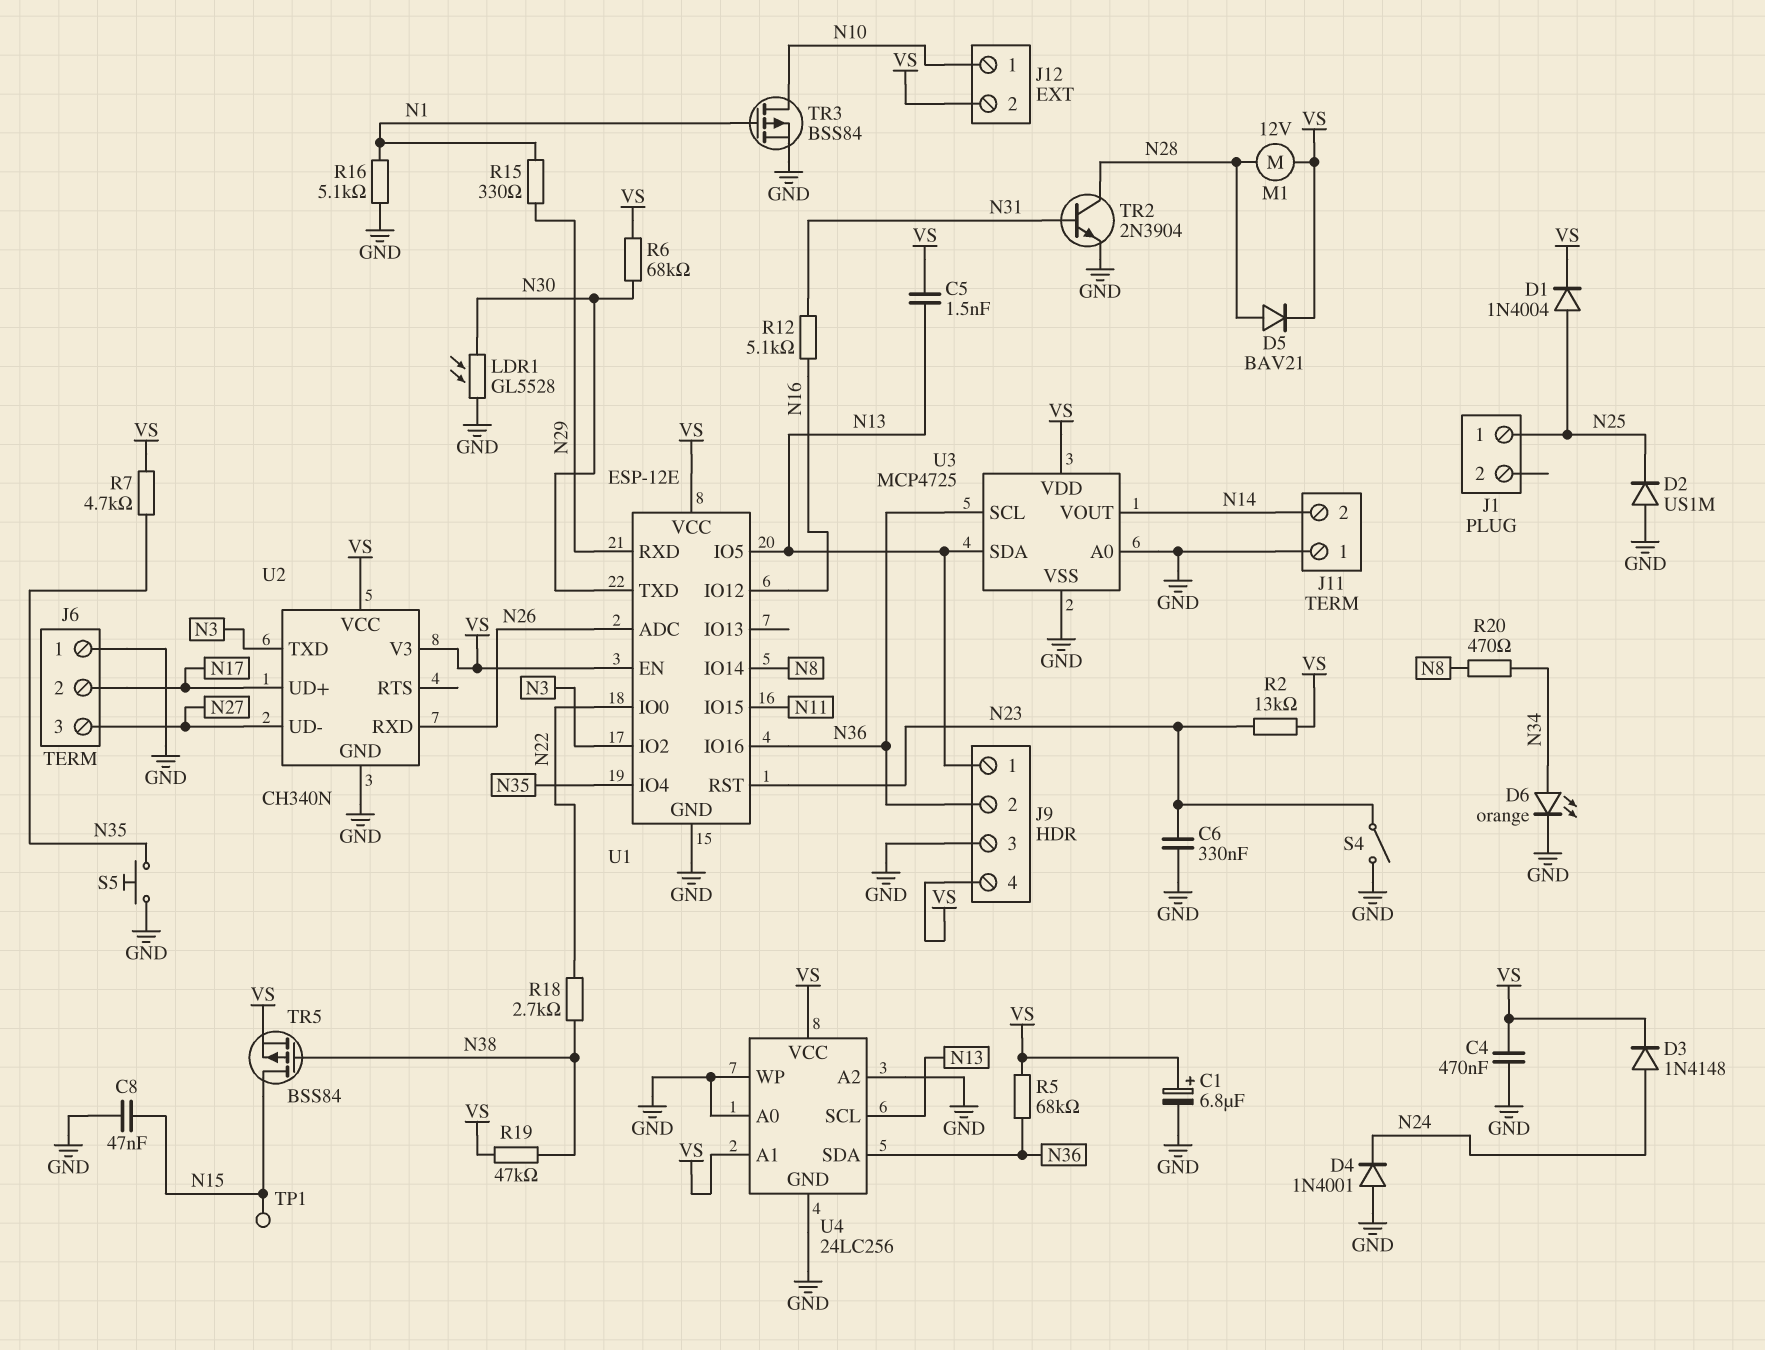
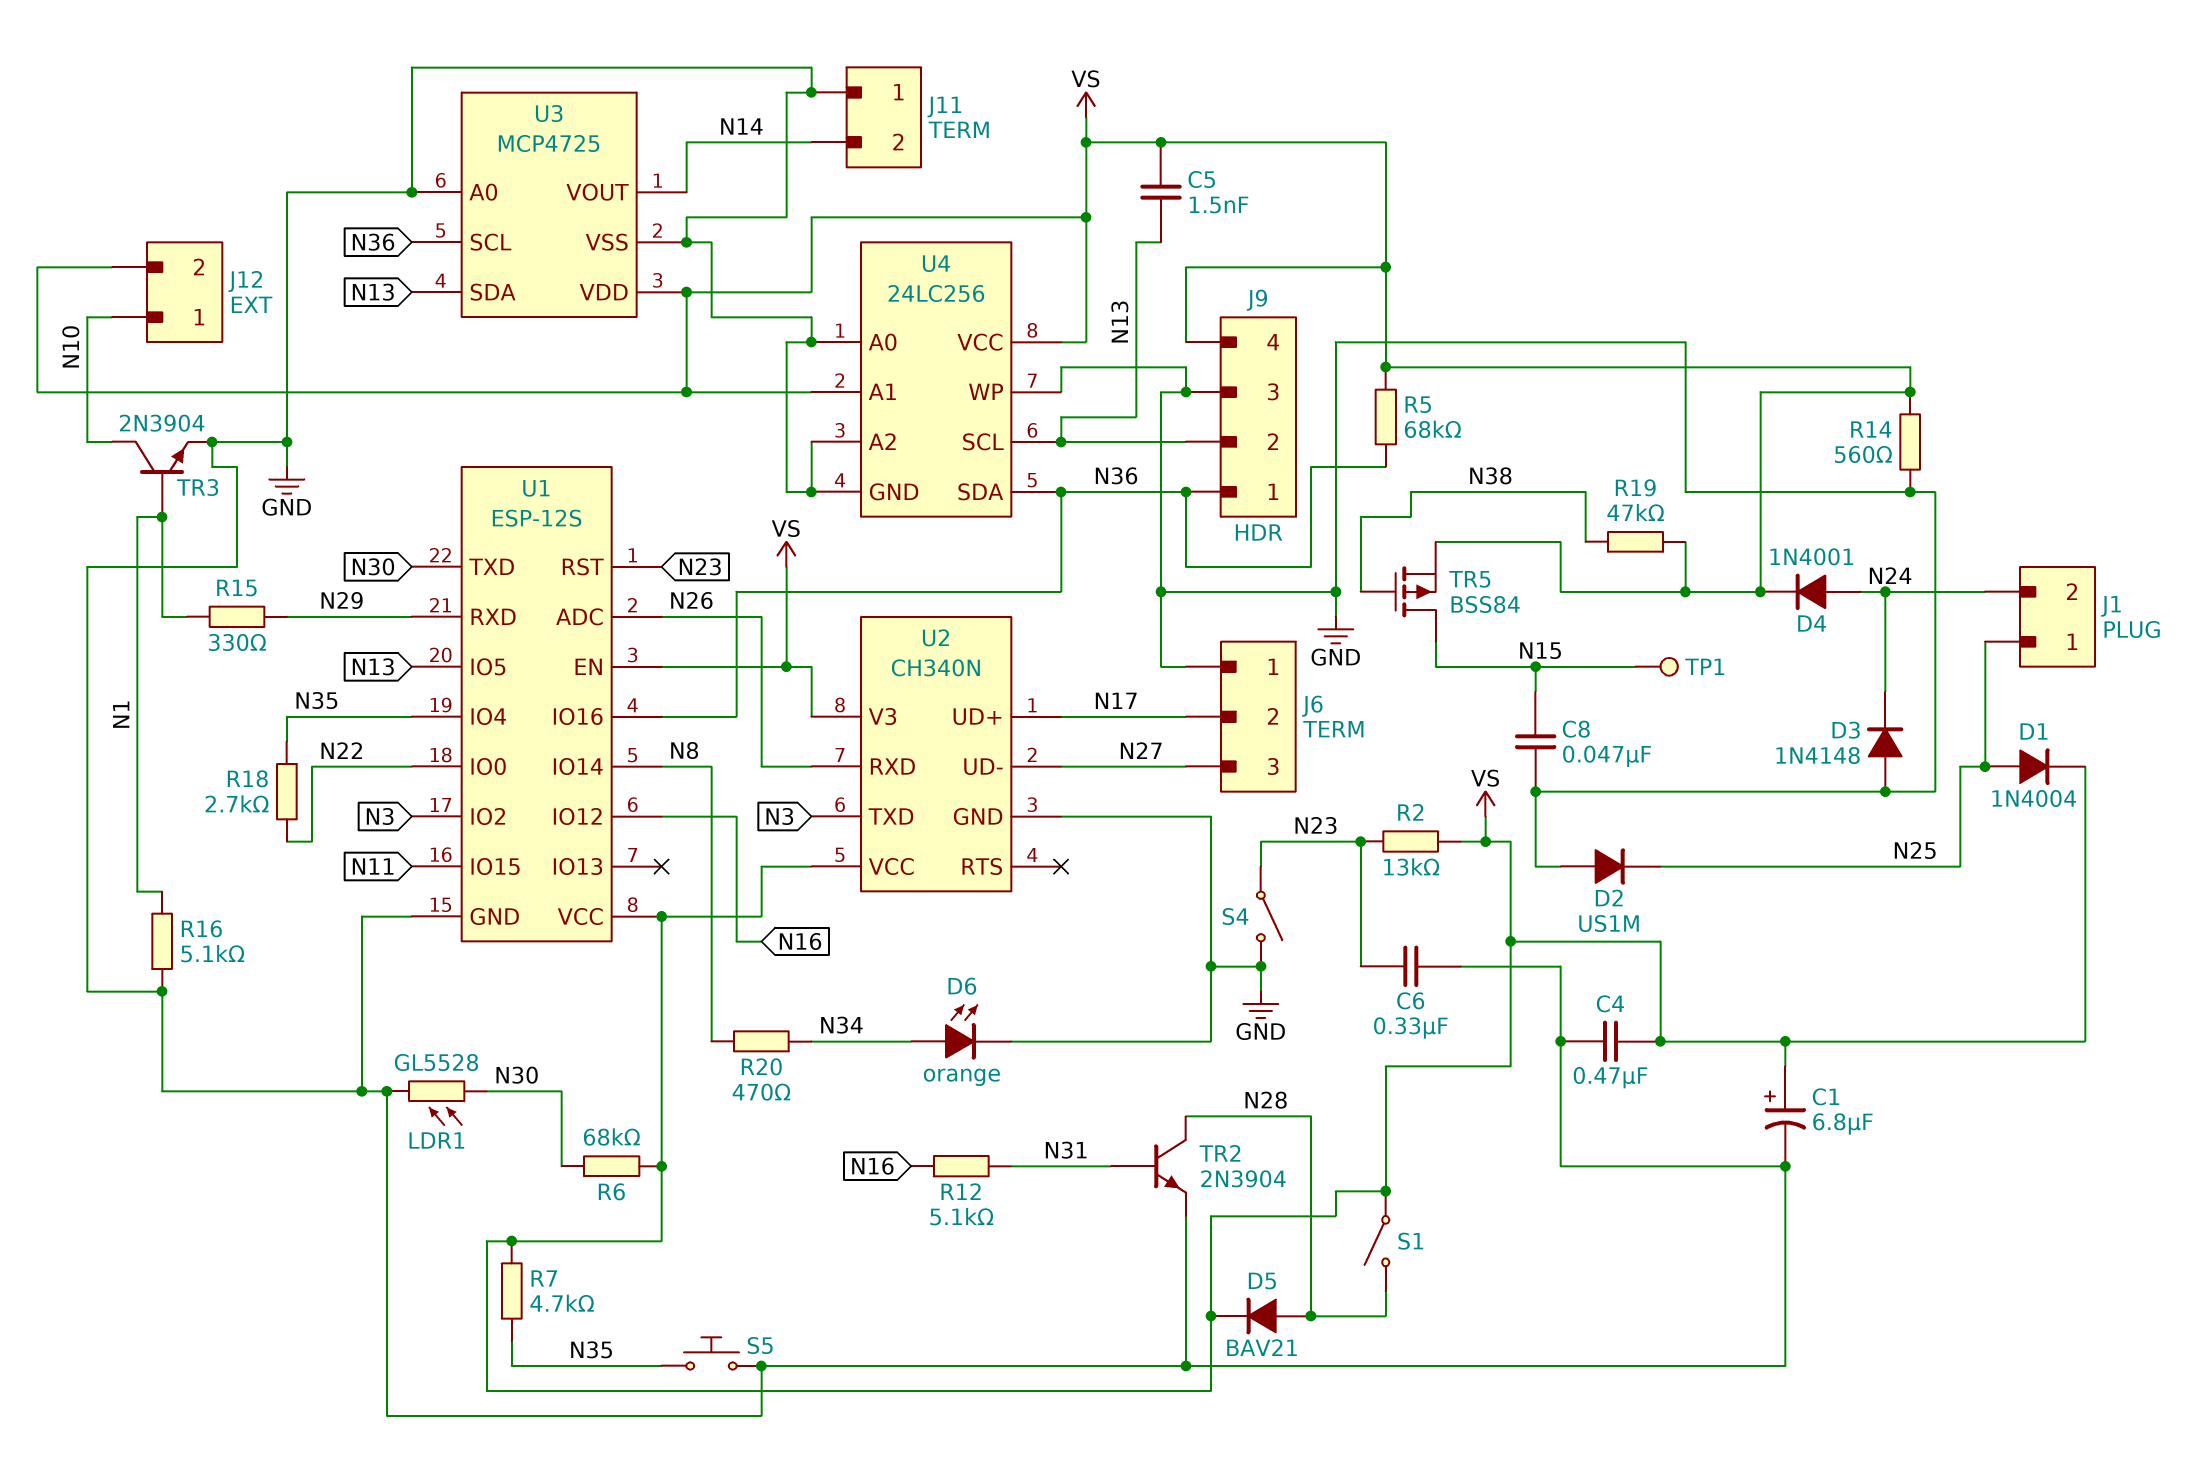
D3: diode 1N4148 (A N24, K VS) -> diode 1N4148 (A GND, K N24)
D4: diode 1N4001 (A GND, K N24) -> diode 1N4001 (A N24, K VS)
J1 pin 2: none -> N24
J9 pin 1: N13 -> N36
J9 pin 2: N36 -> N13
M1: motor 12V (N28, VS) -> none
R14: none -> 560 (GND, VS)
R18: 2.7k (N22, N38) -> 2.7k (N22, N35)
S1: none -> switch (N28, VS)
TR3: PMOS BSS84 (G N1, D N10, S GND) -> NPN 2N3904 (B N1, C N10, E GND)
U1: ESP-12E -> ESP-12S

